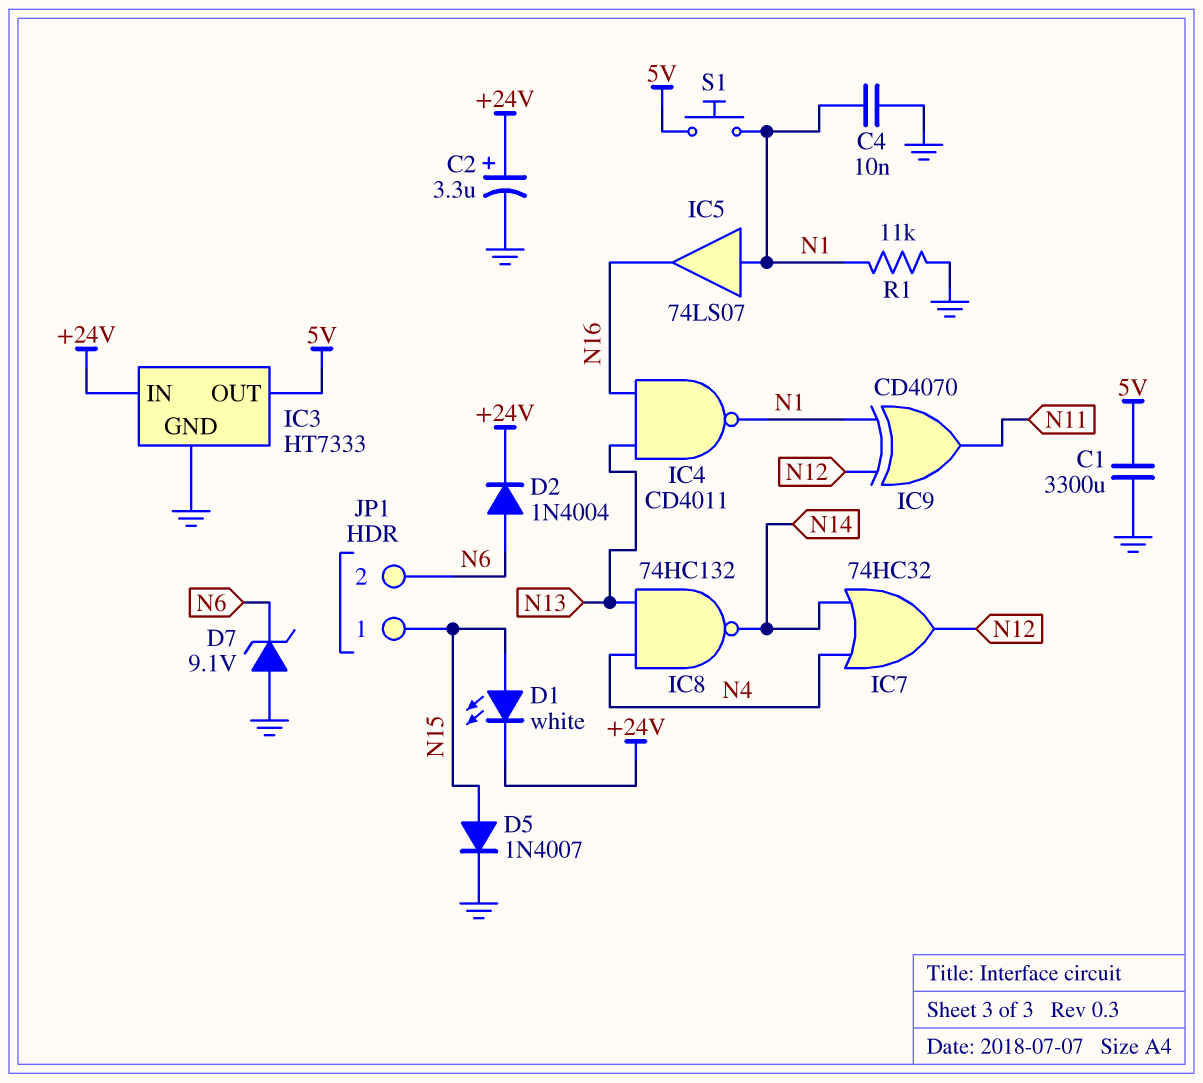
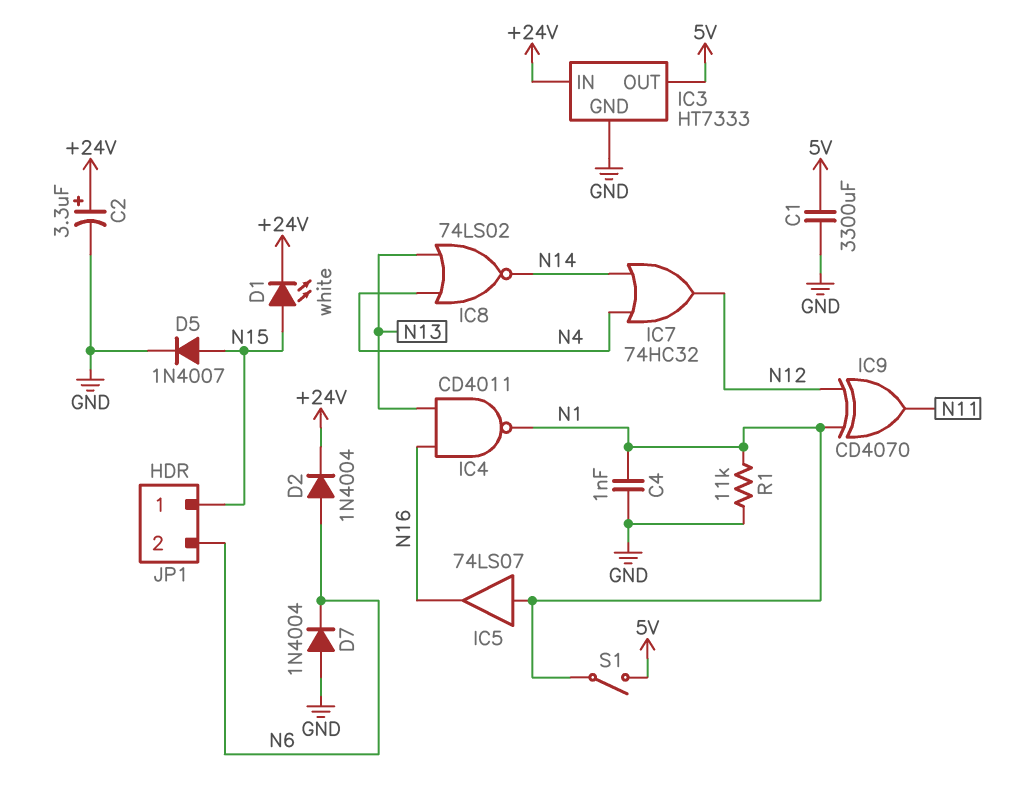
C4: 10nF (GND, N1) -> 1nF (GND, N1)
D7: zener 9.1V (A GND, K N6) -> diode 1N4004 (A GND, K N6)
IC8: NAND 74HC132 (in N4, in N13, out N14) -> NOR 74LS02 (in N4, in N13, out N14)
S1: button (5V, N1) -> switch (5V, N1)

